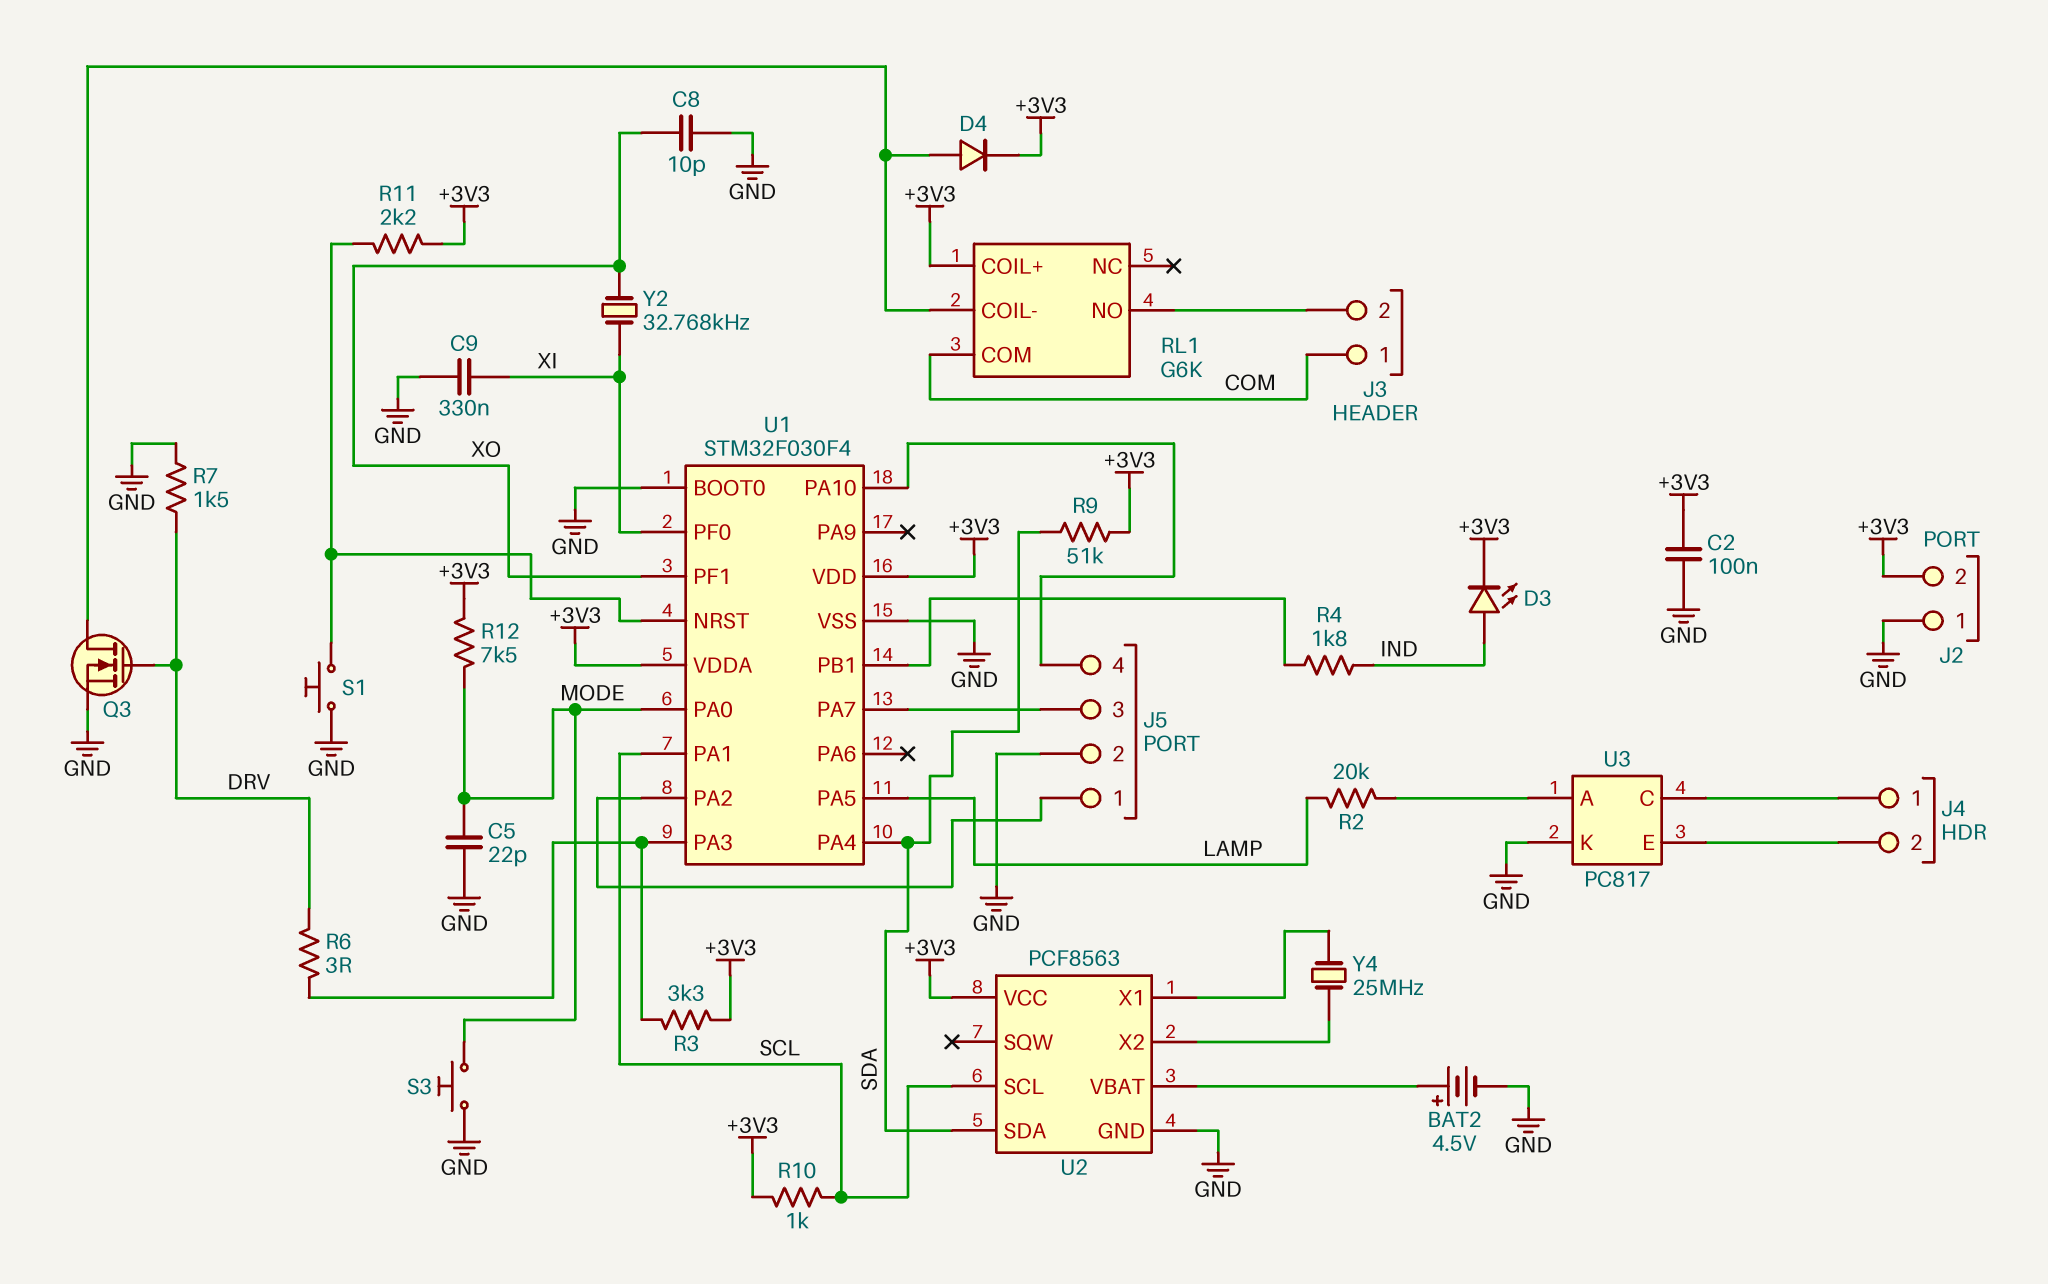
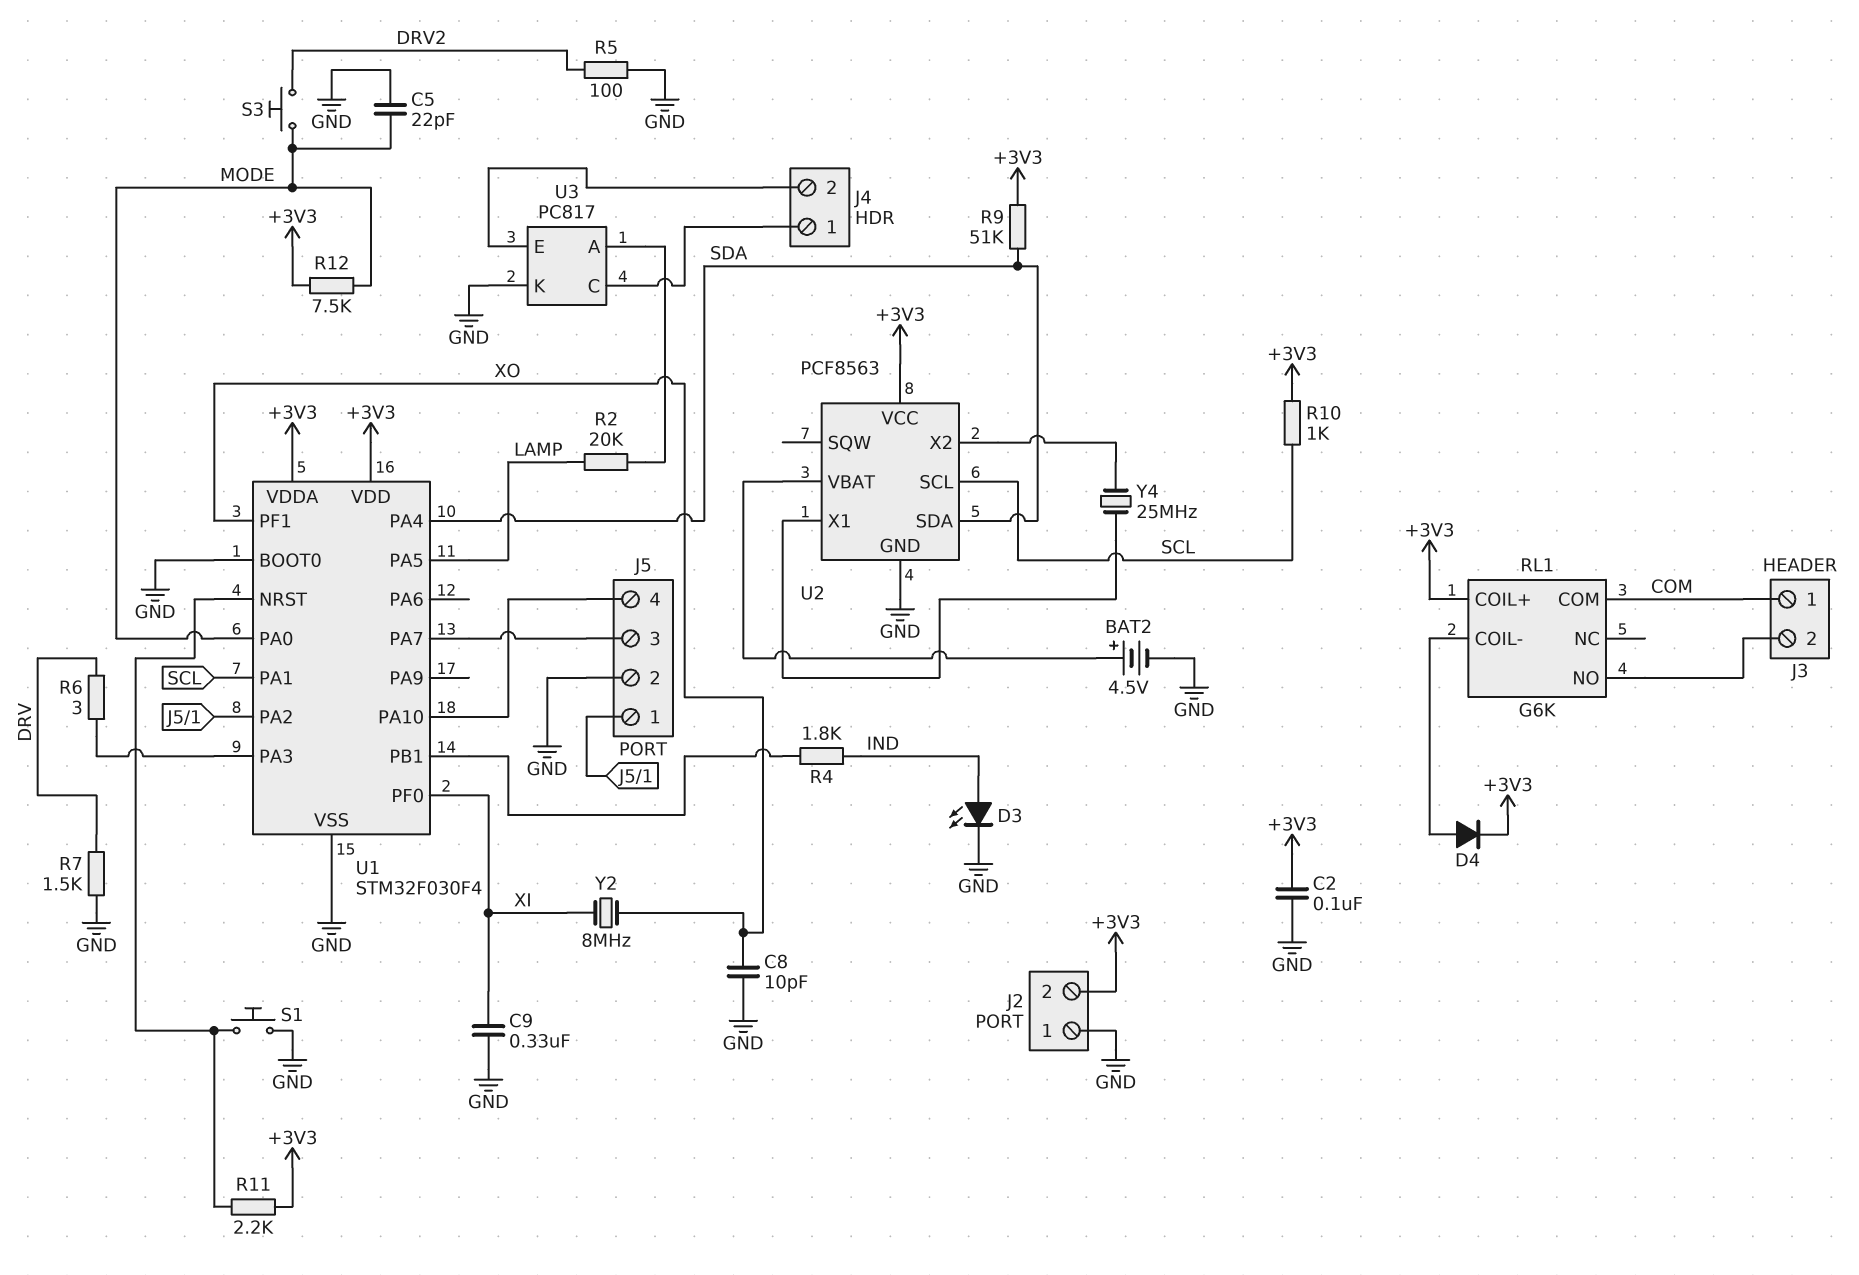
D3: LED (A IND, K +3V3) -> LED (A IND, K GND)
Q3: NMOS (G DRV, D RL1/COIL-, S GND) -> none
R3: 3.3k (+3V3, U1/PA3) -> none
R5: none -> 100 (DRV2, GND)
S3: button (GND, MODE) -> button (DRV2, MODE)
Y2: 32.768kHz (XI, XO) -> 8MHz (XI, XO)

